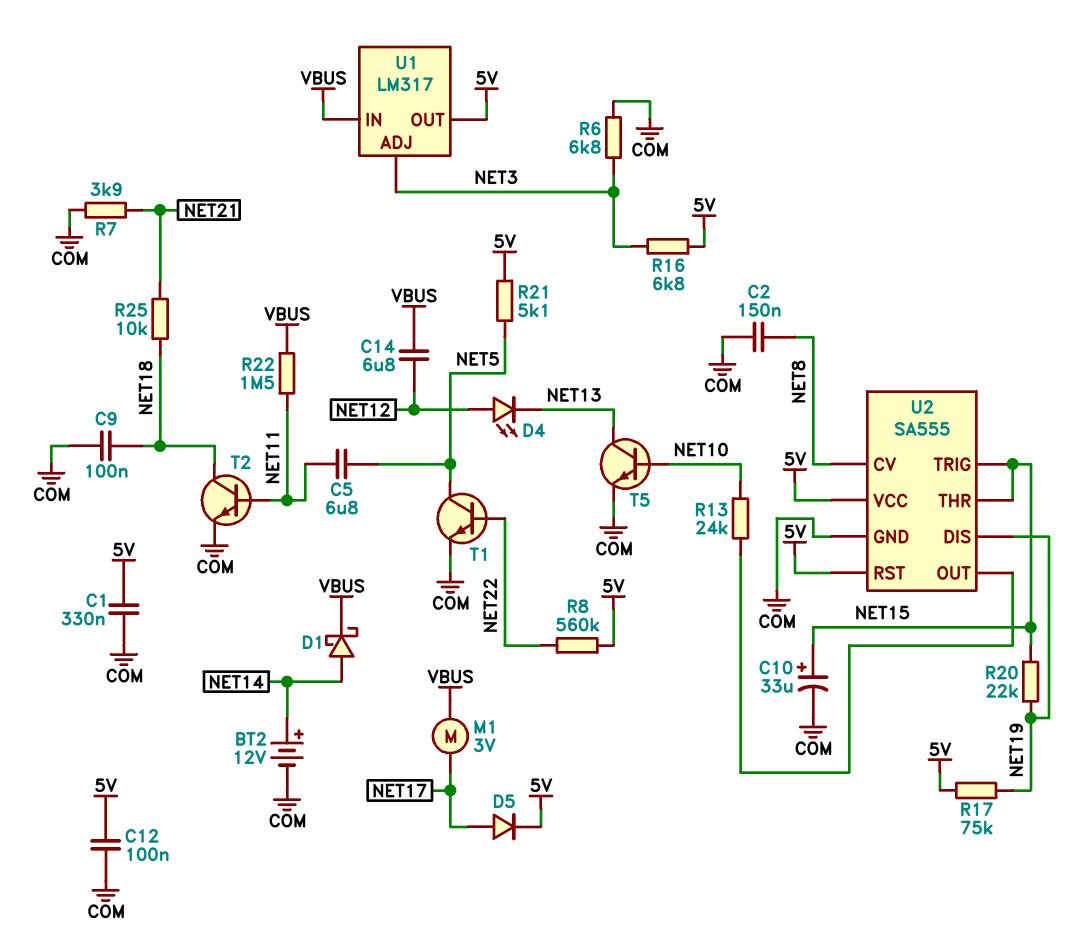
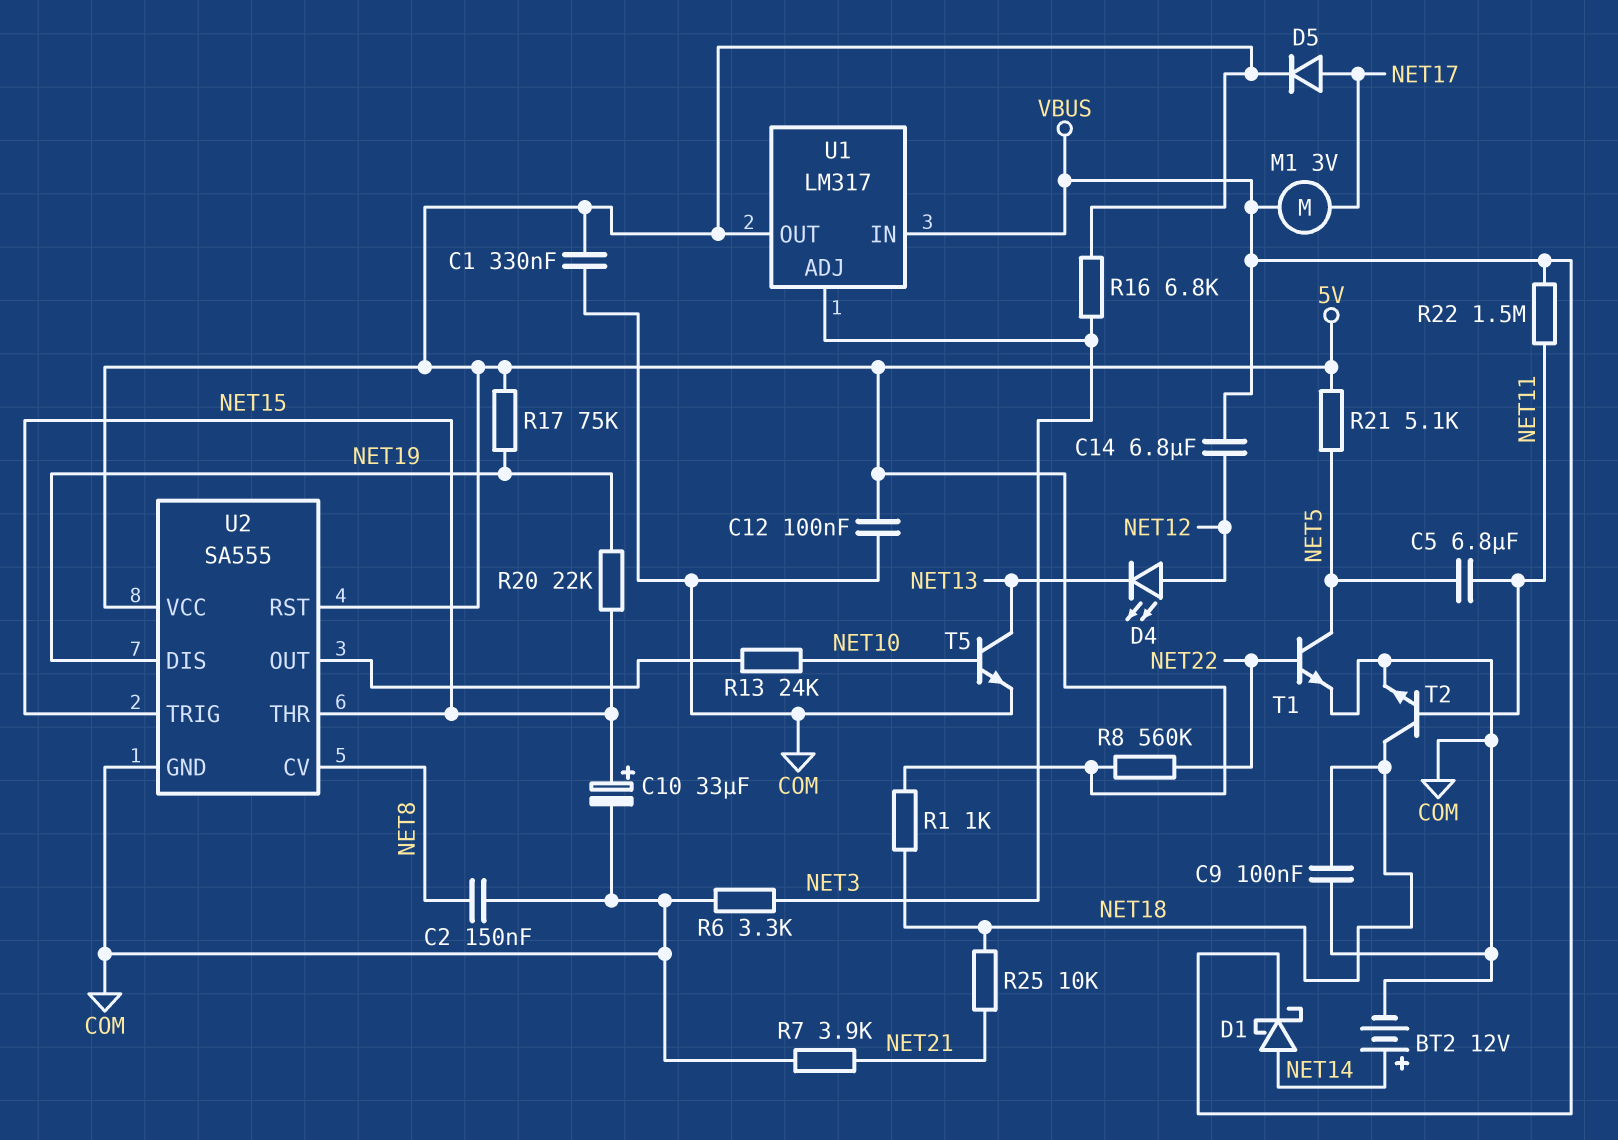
R1: none -> 1k (5V, NET18)
R6: 6.8k (COM, NET3) -> 3.3k (COM, NET3)

